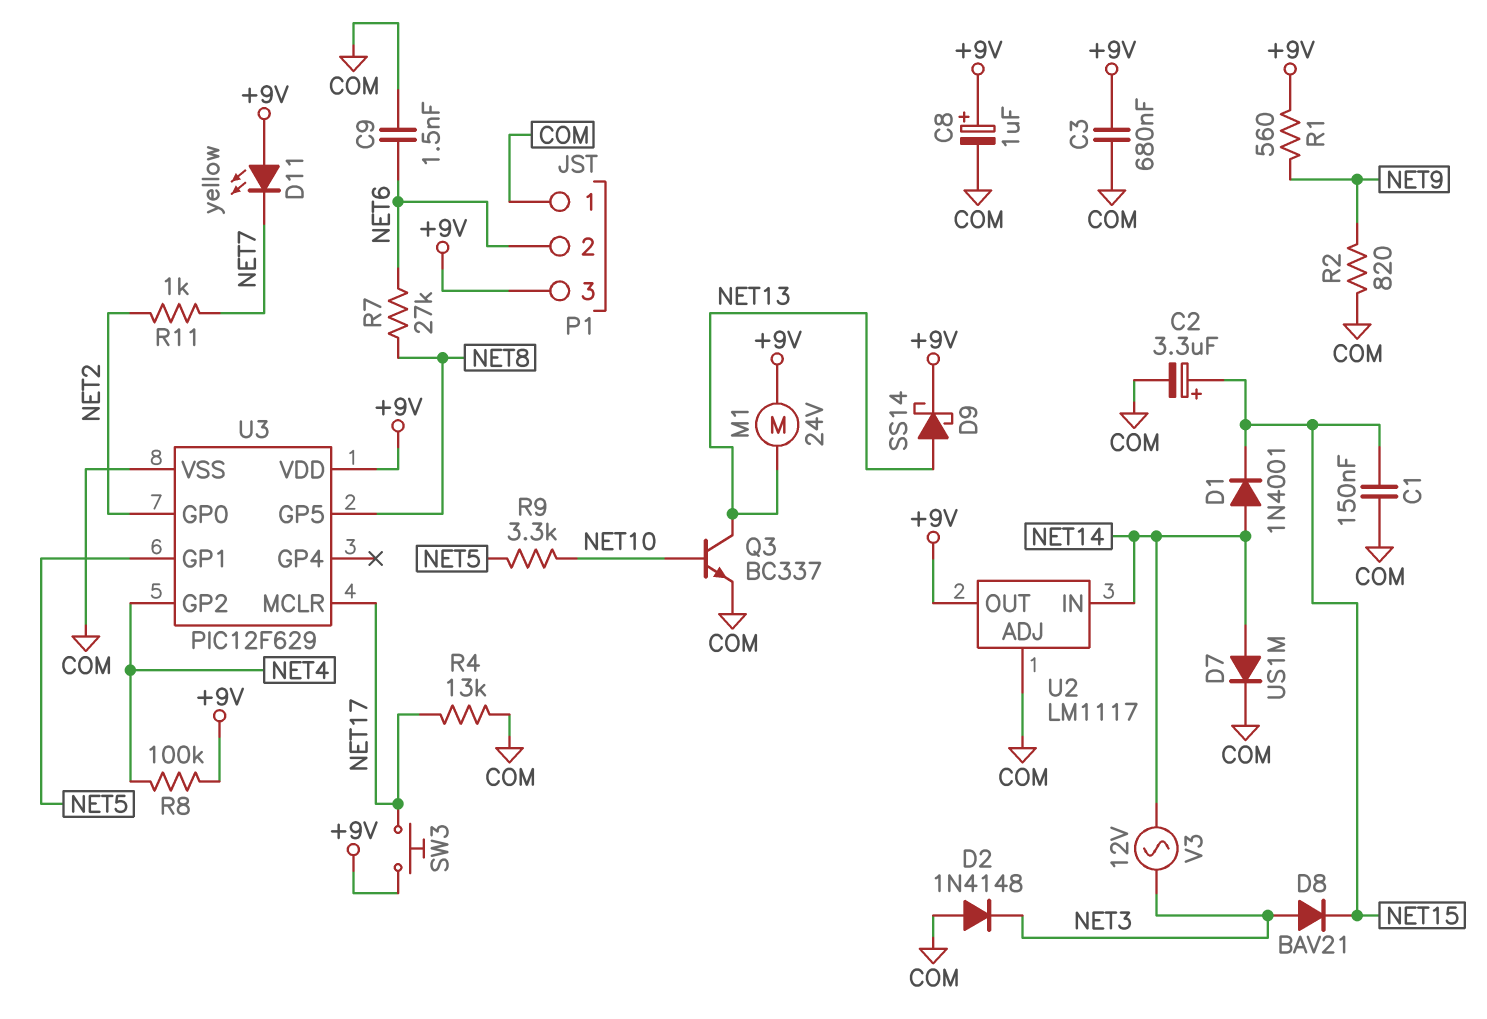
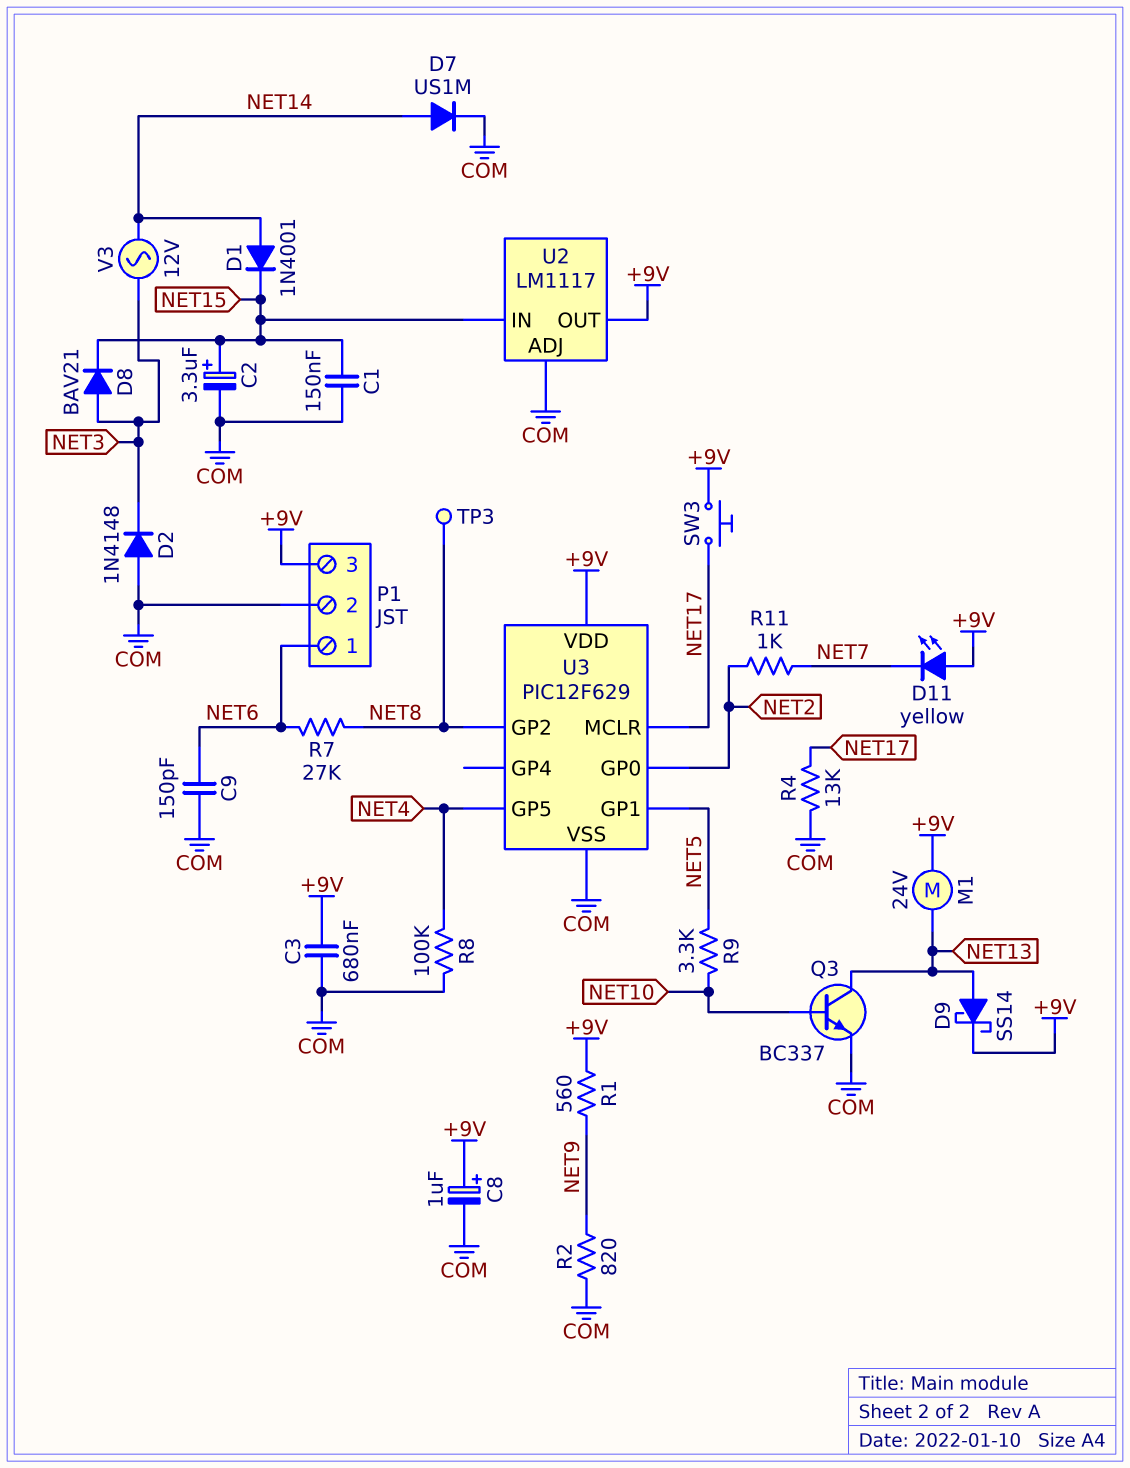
C9: 1.5nF (COM, NET6) -> 150pF (COM, NET6)
P1 pin 1: COM -> NET6
P1 pin 2: NET6 -> COM
R8: 100k (+9V, NET4) -> 100k (COM, NET4)
TP3: none -> test point (NET8)
U2 pin IN: NET14 -> NET15
U3 pin GP2: NET4 -> NET8
U3 pin GP5: NET8 -> NET4

